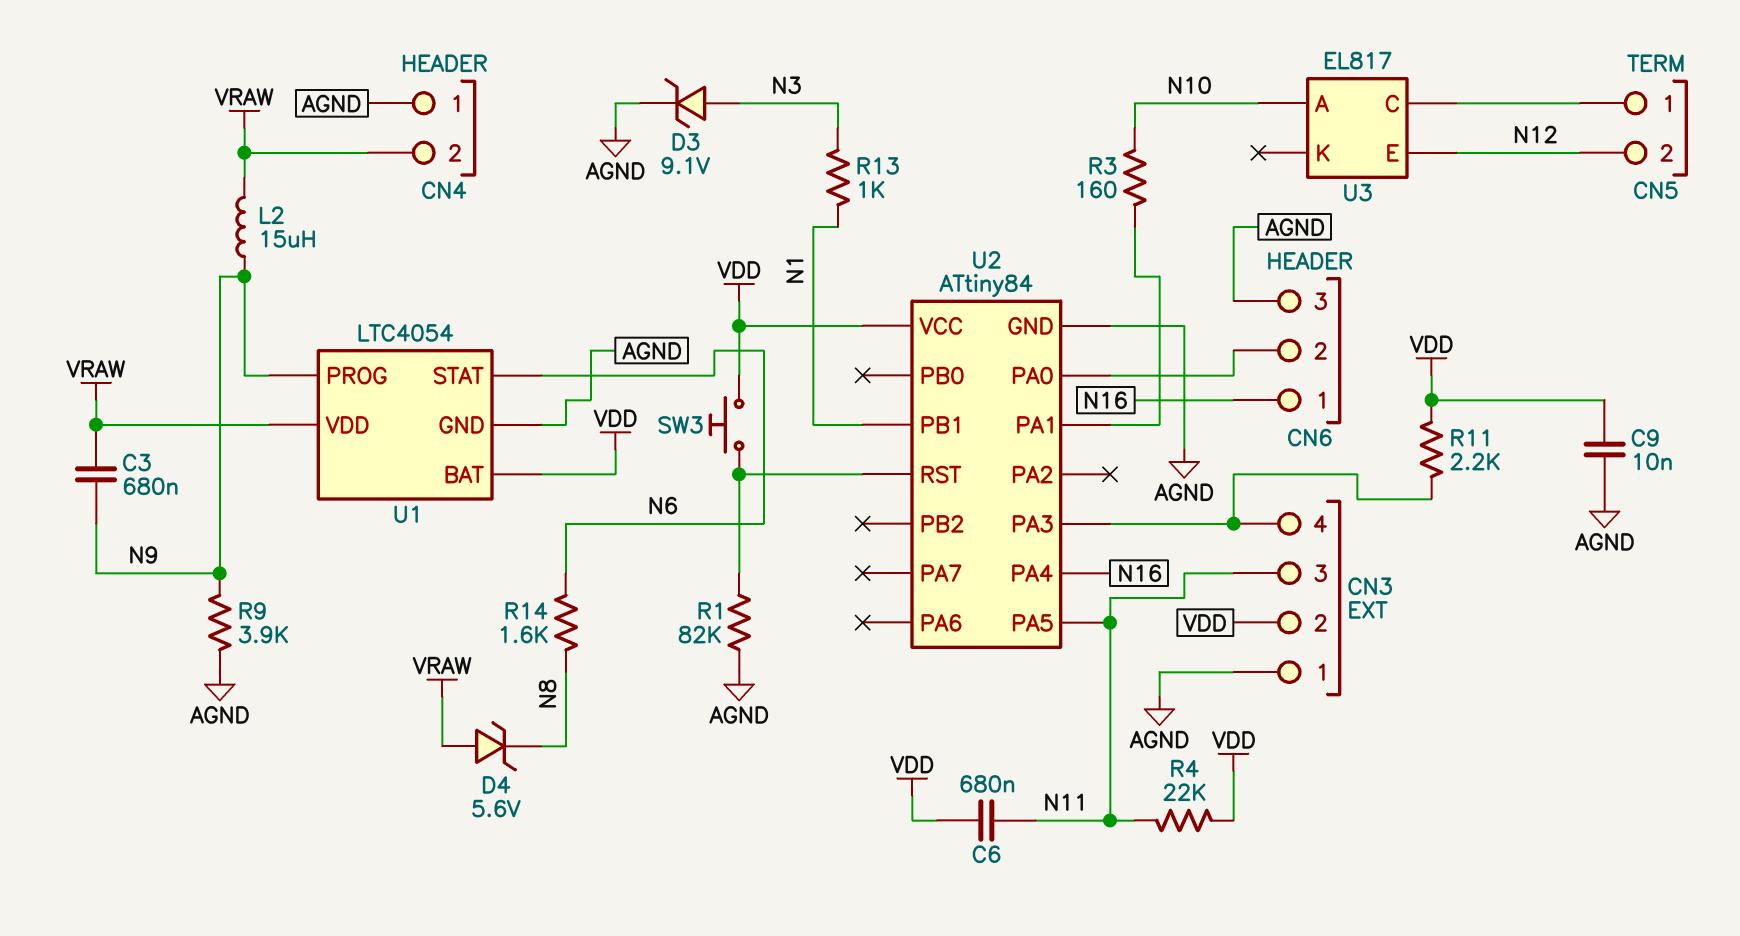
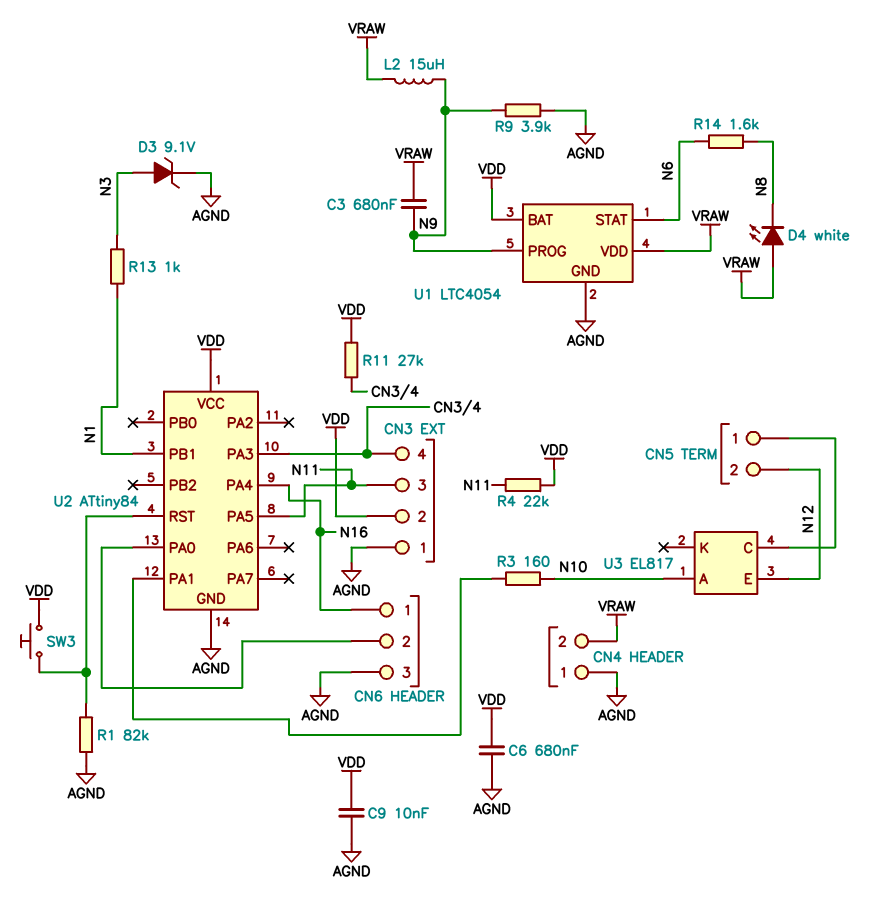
C6: 680nF (N11, VDD) -> 680nF (AGND, VDD)
D4: zener 5.6V (A VRAW, K N8) -> LED white (A VRAW, K N8)
R11: 2.2k (CN3/4, VDD) -> 27k (CN3/4, VDD)

